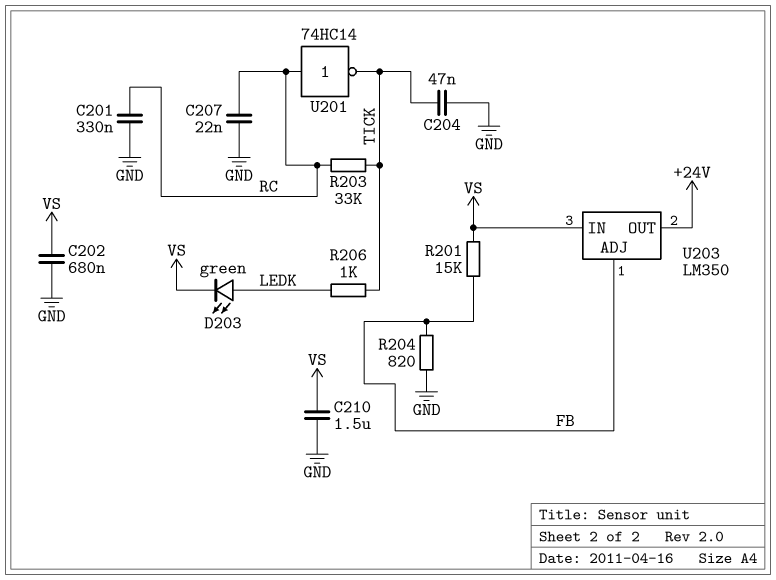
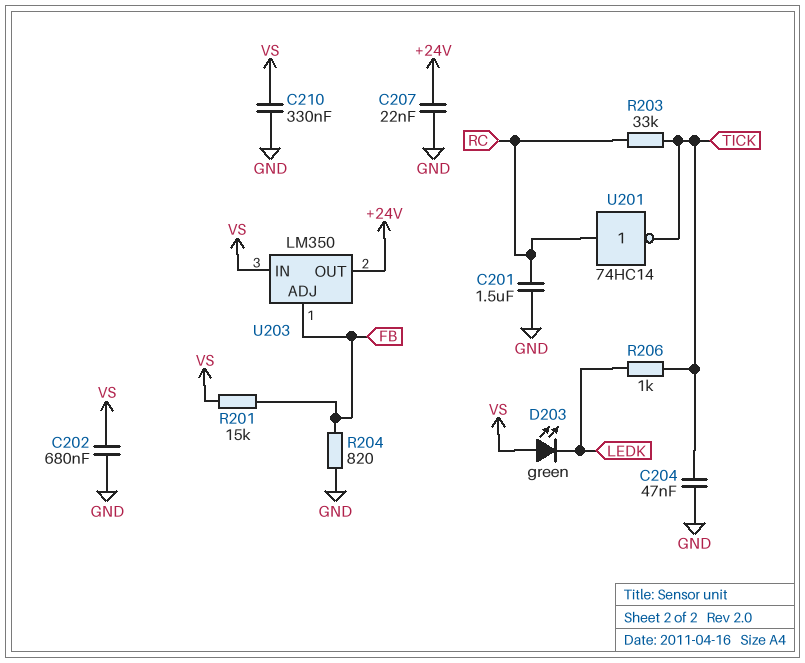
C201: 330nF (GND, RC) -> 1.5uF (GND, RC)
C207: 22nF (GND, RC) -> 22nF (+24V, GND)
C210: 1.5uF (GND, VS) -> 330nF (GND, VS)
D203: LED green (A LEDK, K VS) -> LED green (A VS, K LEDK)

